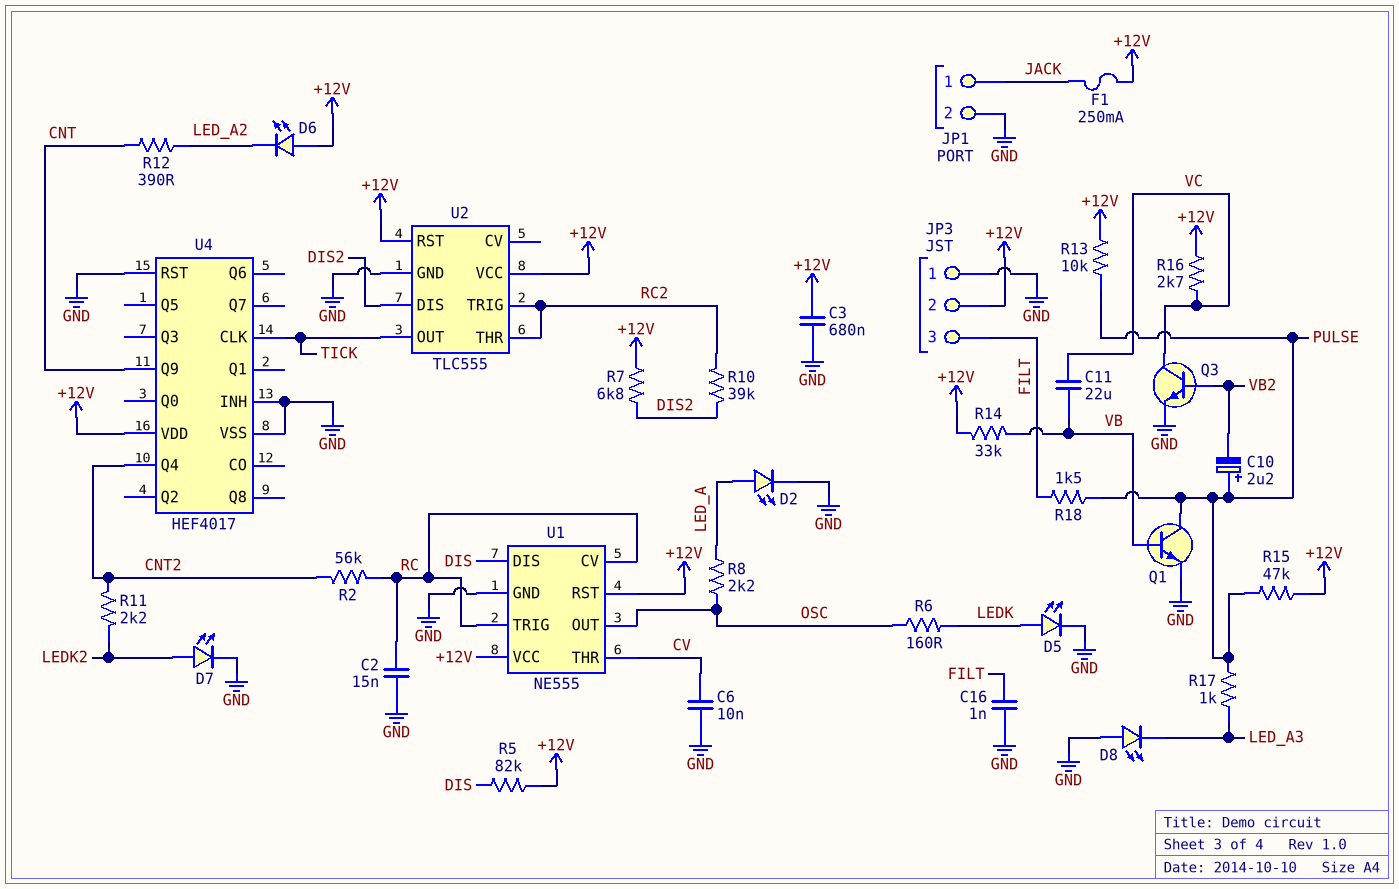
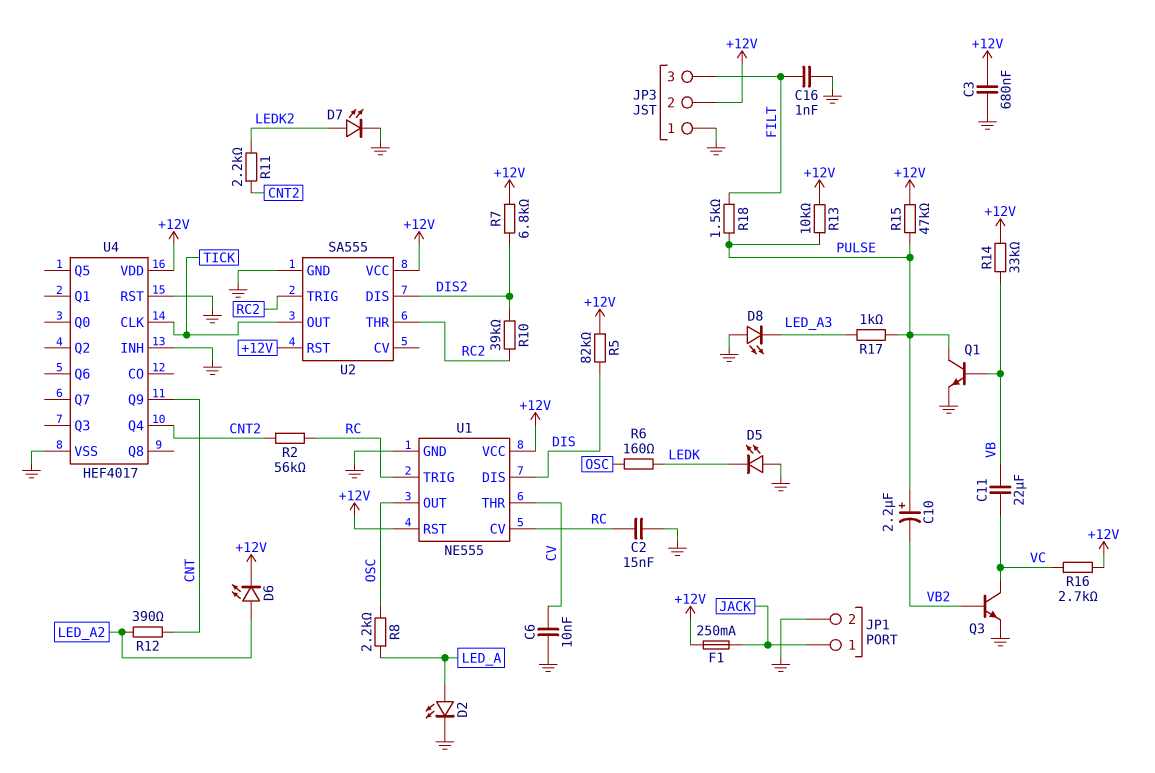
D5: LED (A LEDK, K GND) -> LED (A GND, K LEDK)
D6: LED (A +12V, K LED_A2) -> LED (A LED_A2, K +12V)
U2: TLC555 -> SA555

